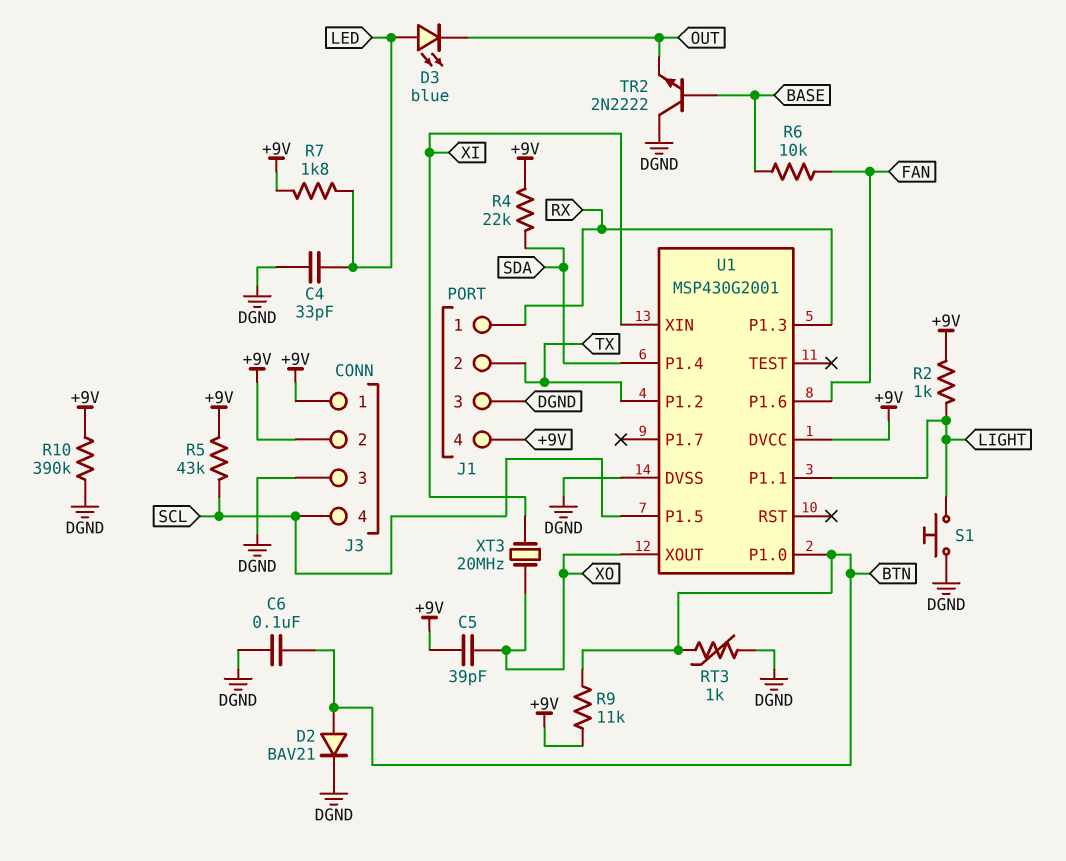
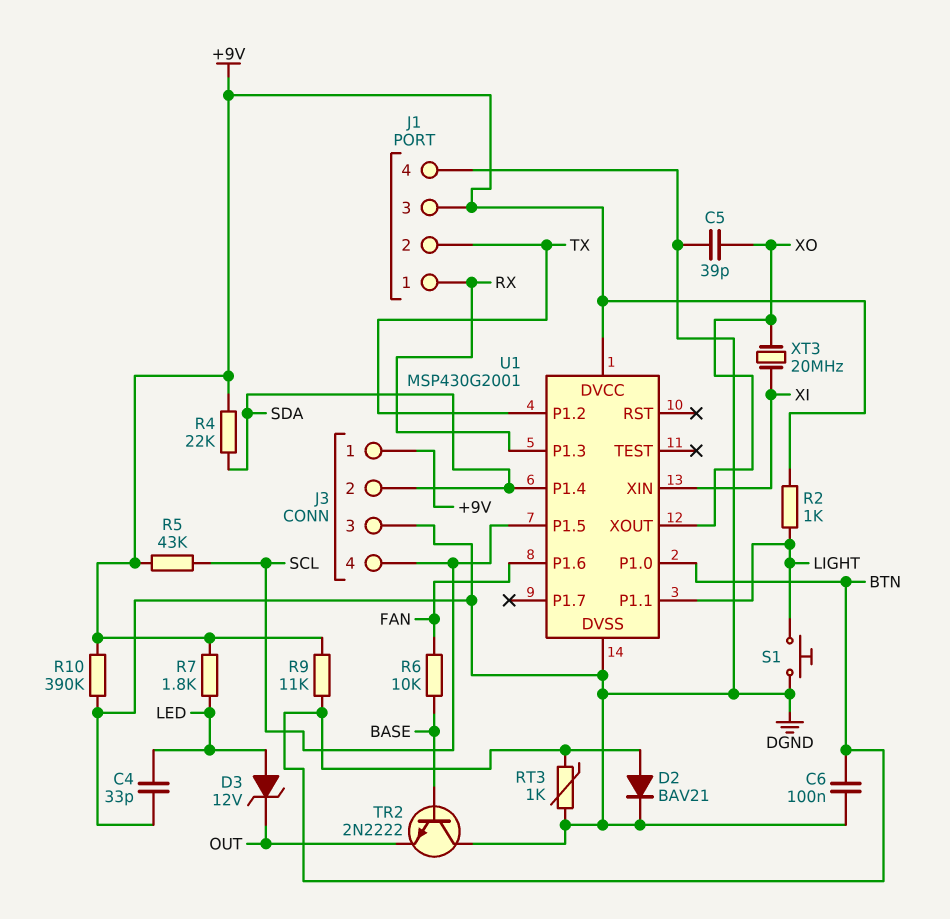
C5: 39pF (+9V, XO) -> 39pF (DGND, XO)
D3: LED blue (A LED, K OUT) -> zener 12V (A LED, K OUT)
J1 pin 3: DGND -> +9V
J1 pin 4: +9V -> DGND
J3 pin 2: +9V -> SDA

